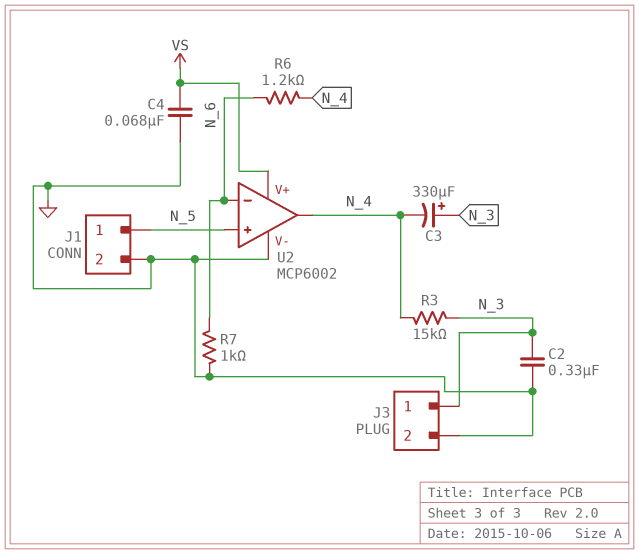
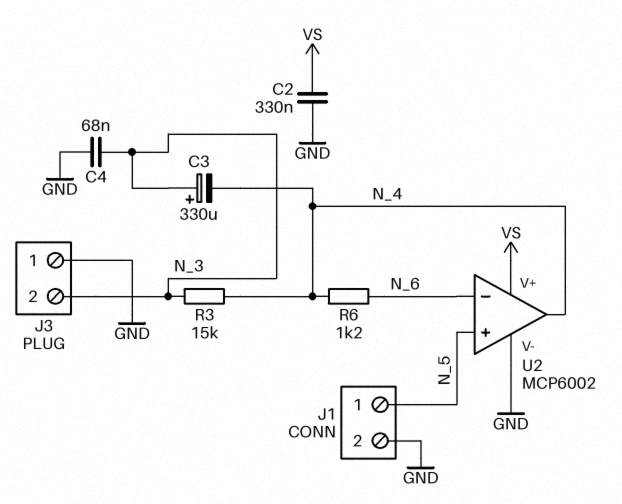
C2: 330nF (GND, N_3) -> 330nF (GND, VS)
C4: 68nF (GND, VS) -> 68nF (GND, N_3)
J3 pin 1: N_3 -> GND
J3 pin 2: GND -> N_3
R7: 1k (GND, N_6) -> none

